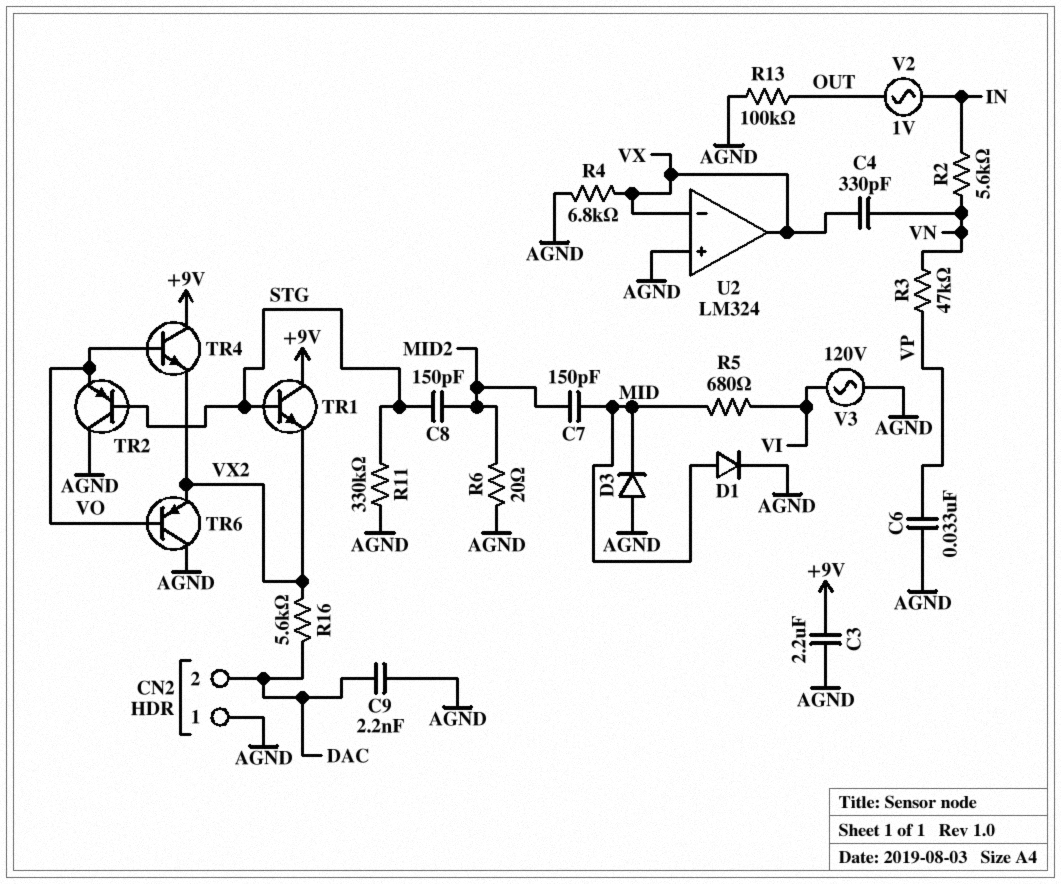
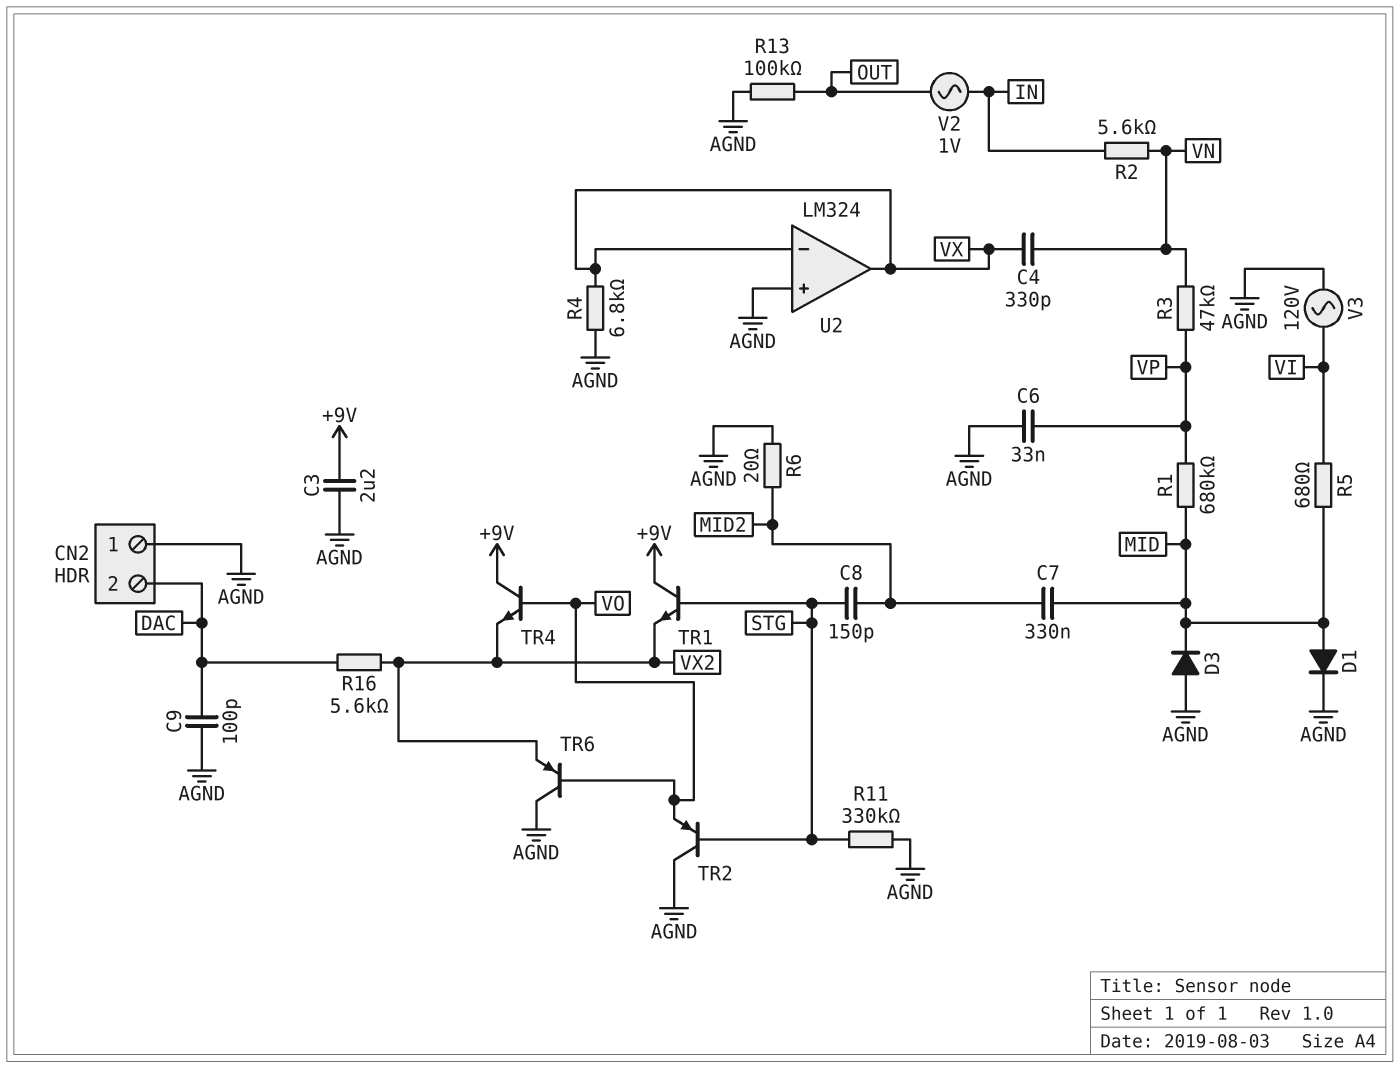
C7: 150pF (MID, MID2) -> 330nF (MID, MID2)
C9: 2.2nF (AGND, DAC) -> 100pF (AGND, DAC)
R1: none -> 680k (MID, VP)

